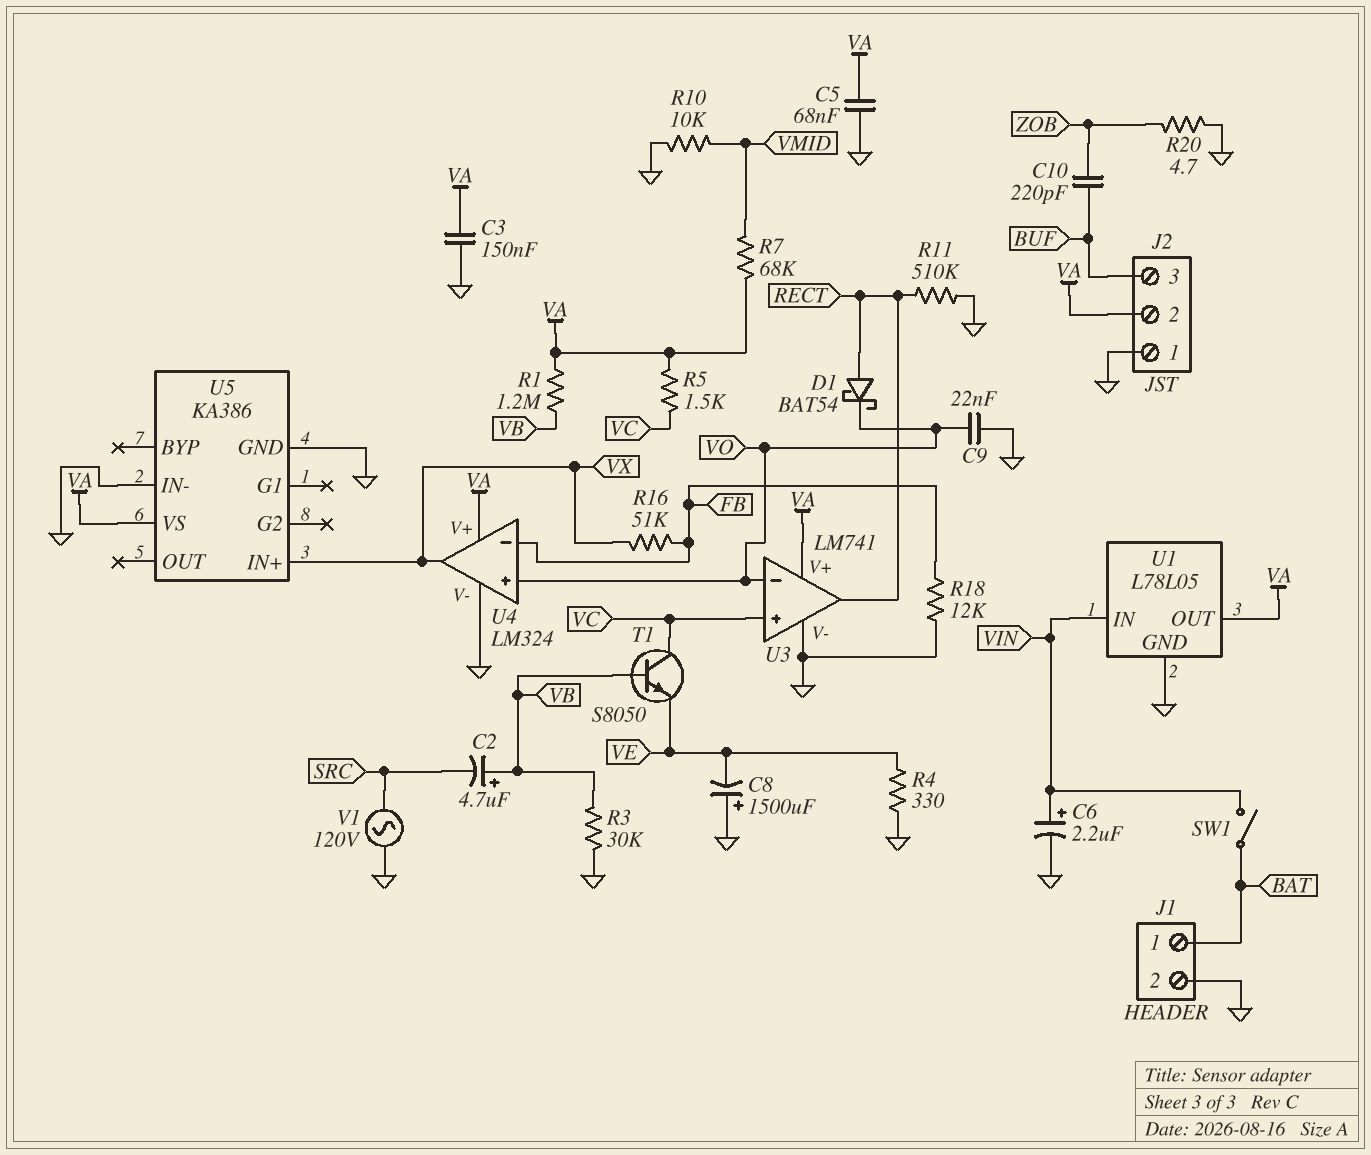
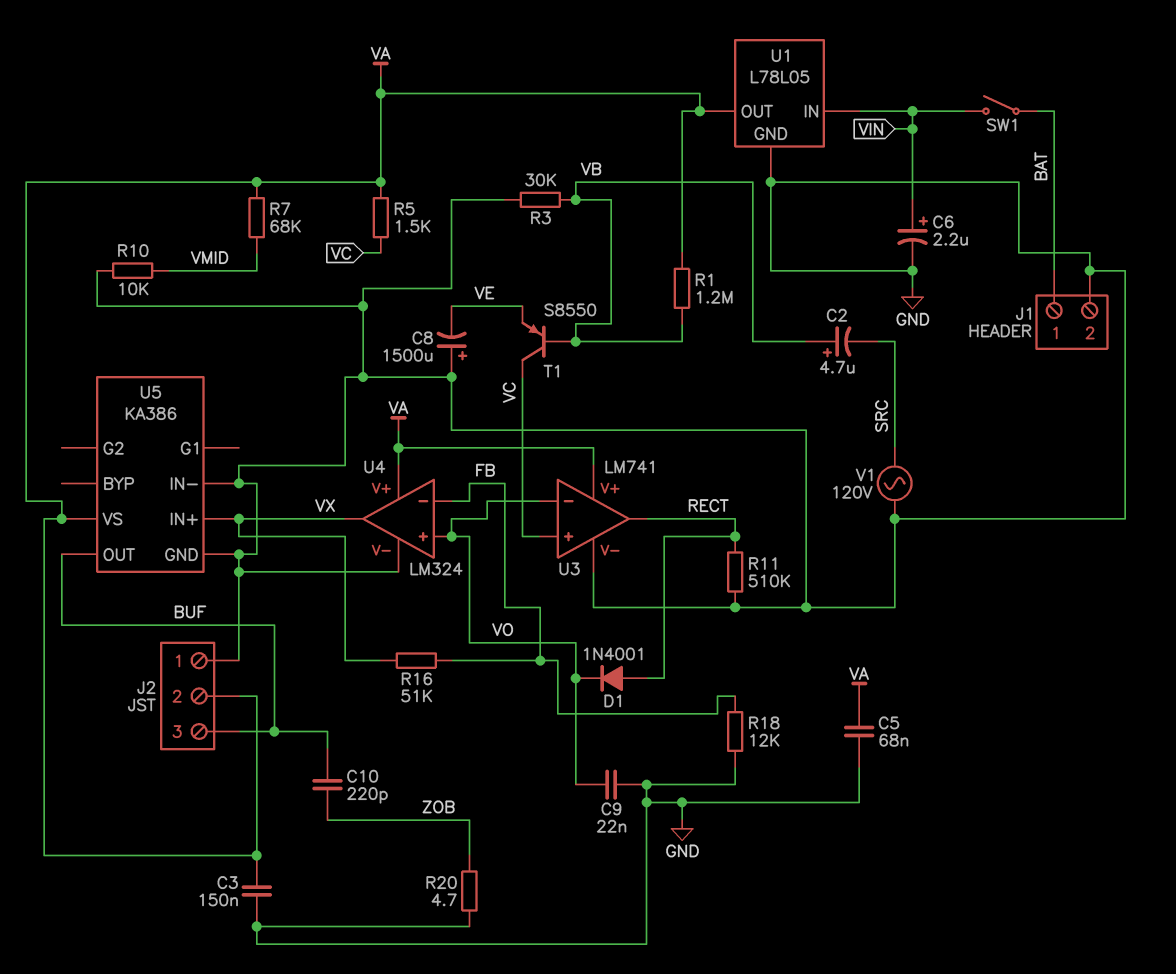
D1: schottky BAT54 (A RECT, K VO) -> diode 1N4001 (A RECT, K VO)
R4: 330 (GND, VE) -> none
T1: NPN S8050 (B VB, C VC, E VE) -> PNP S8550 (B VB, C VC, E VE)
U5 pin OUT: none -> BUF

